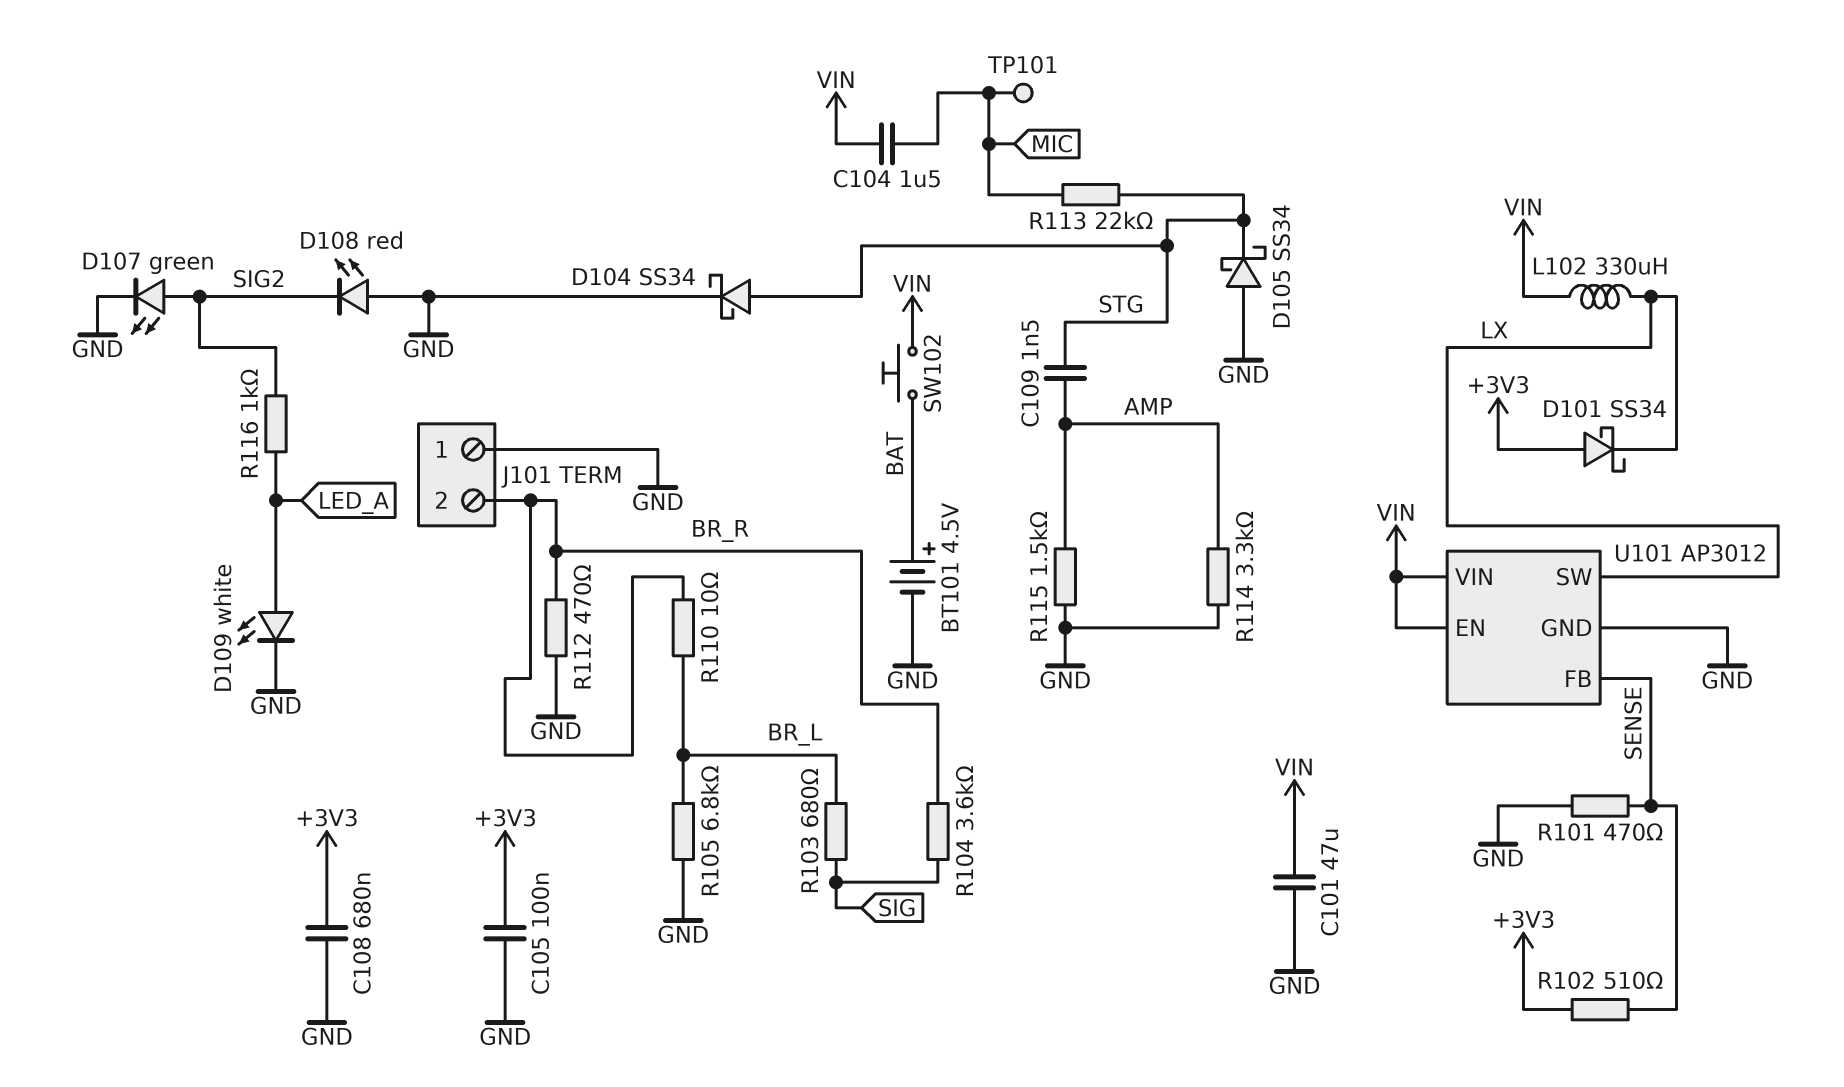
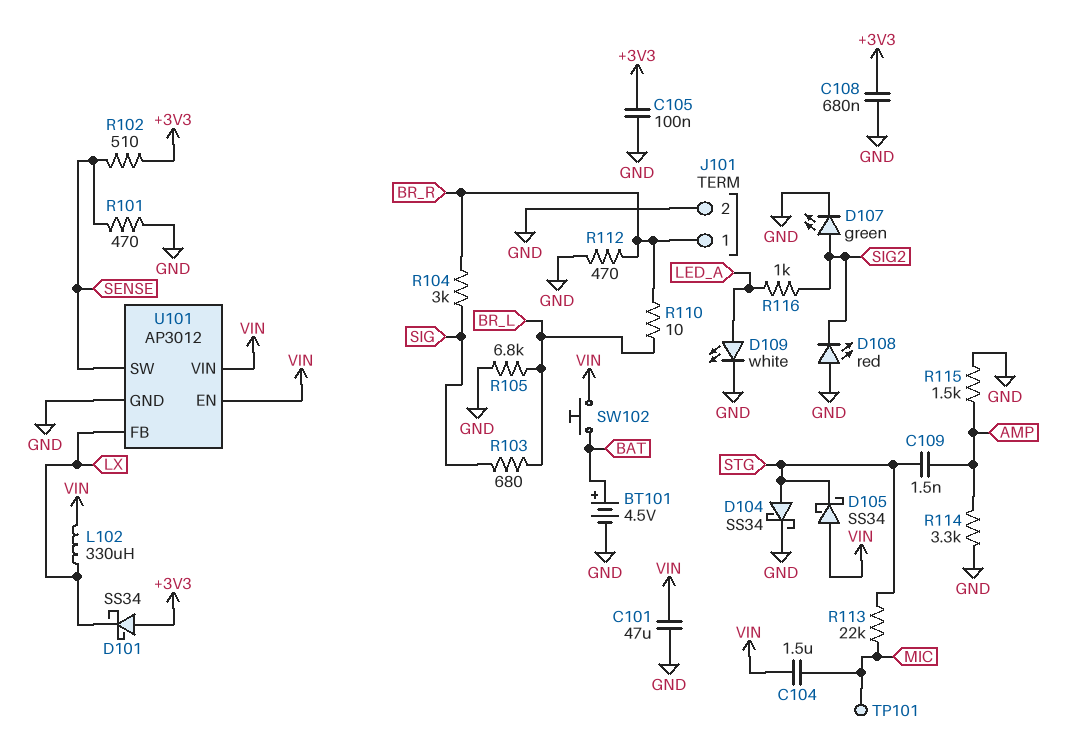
D105: schottky SS34 (A GND, K STG) -> schottky SS34 (A VIN, K STG)
J101 pin 1: GND -> BR_R
J101 pin 2: BR_R -> GND
R104: 3.6k (BR_R, SIG) -> 3k (BR_R, SIG)
U101 pin FB: SENSE -> LX
U101 pin SW: LX -> SENSE

